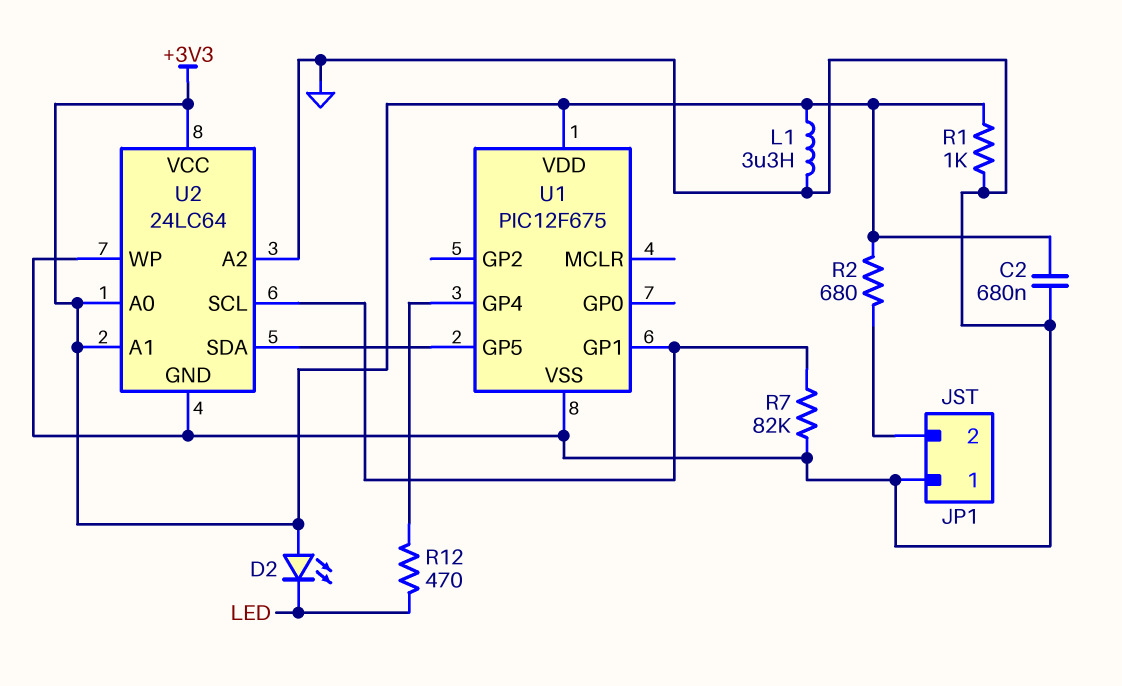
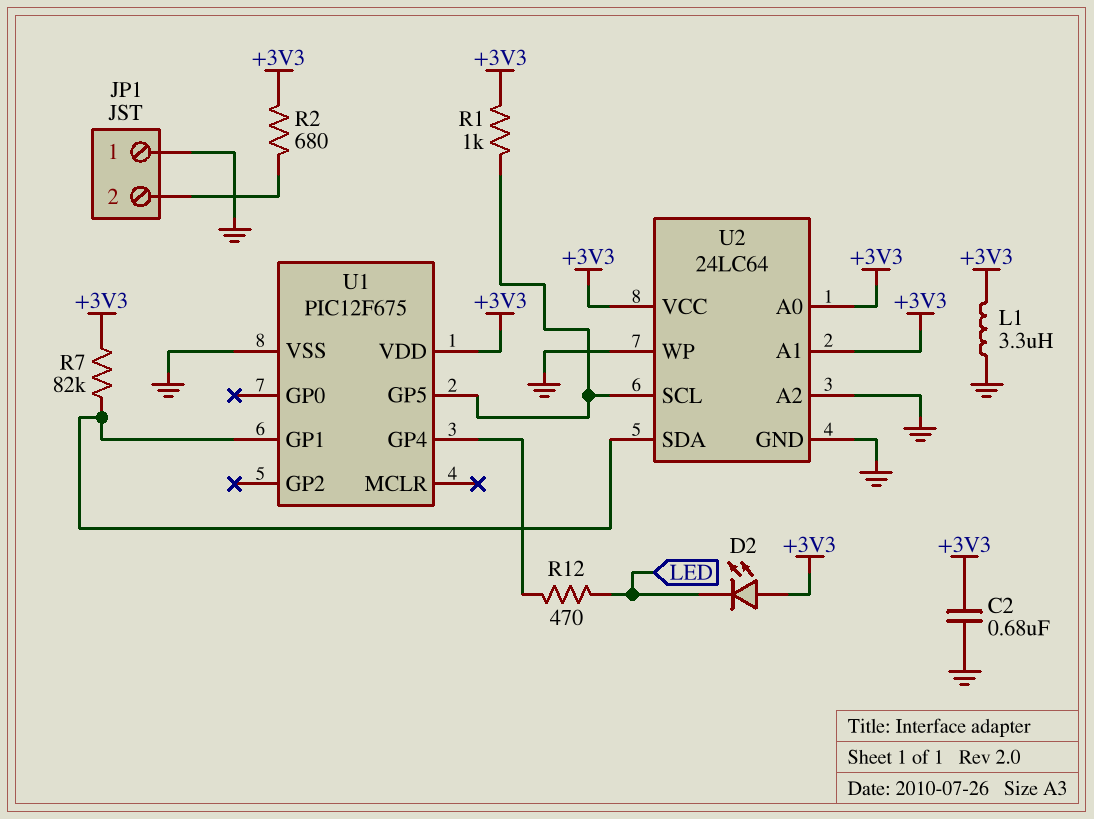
R1: 1k (+3V3, GND) -> 1k (+3V3, U1/GP5)
R7: 82k (GND, U1/GP1) -> 82k (+3V3, U1/GP1)
U2 pin SCL: U1/GP1 -> U1/GP5
U2 pin SDA: U1/GP5 -> U1/GP1

